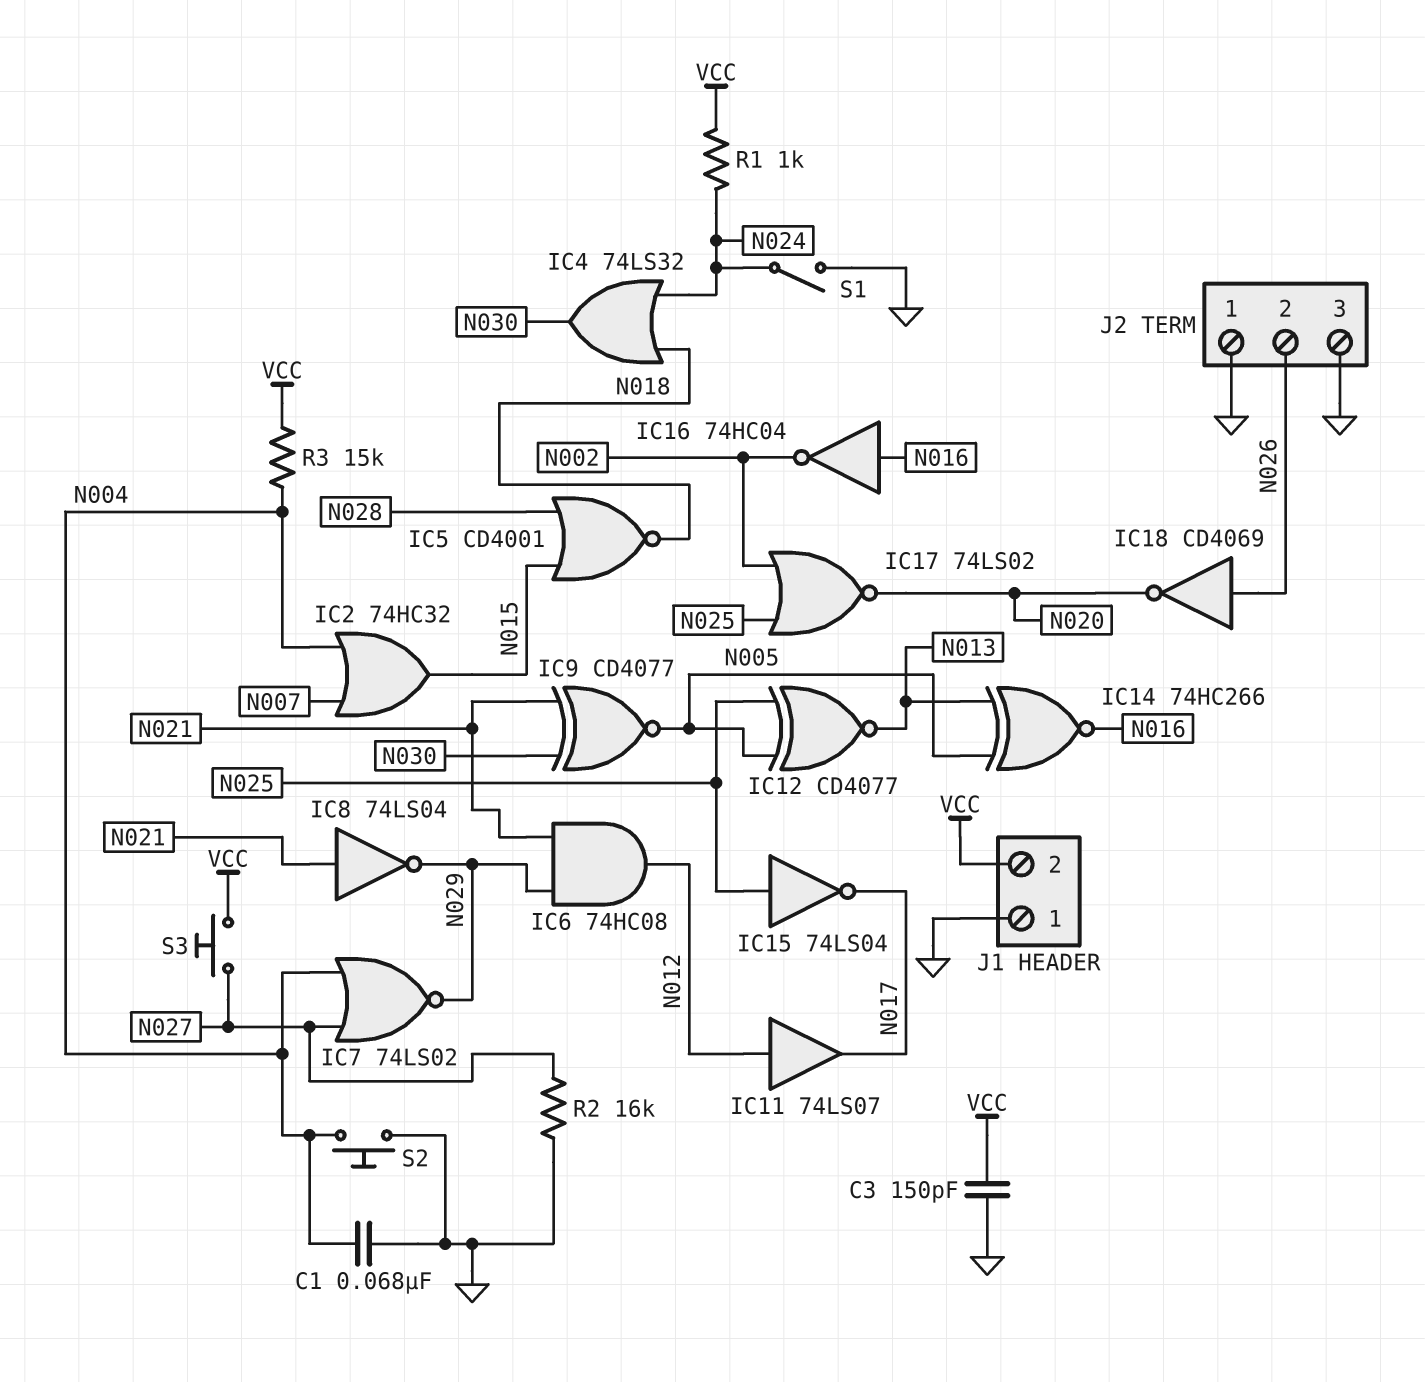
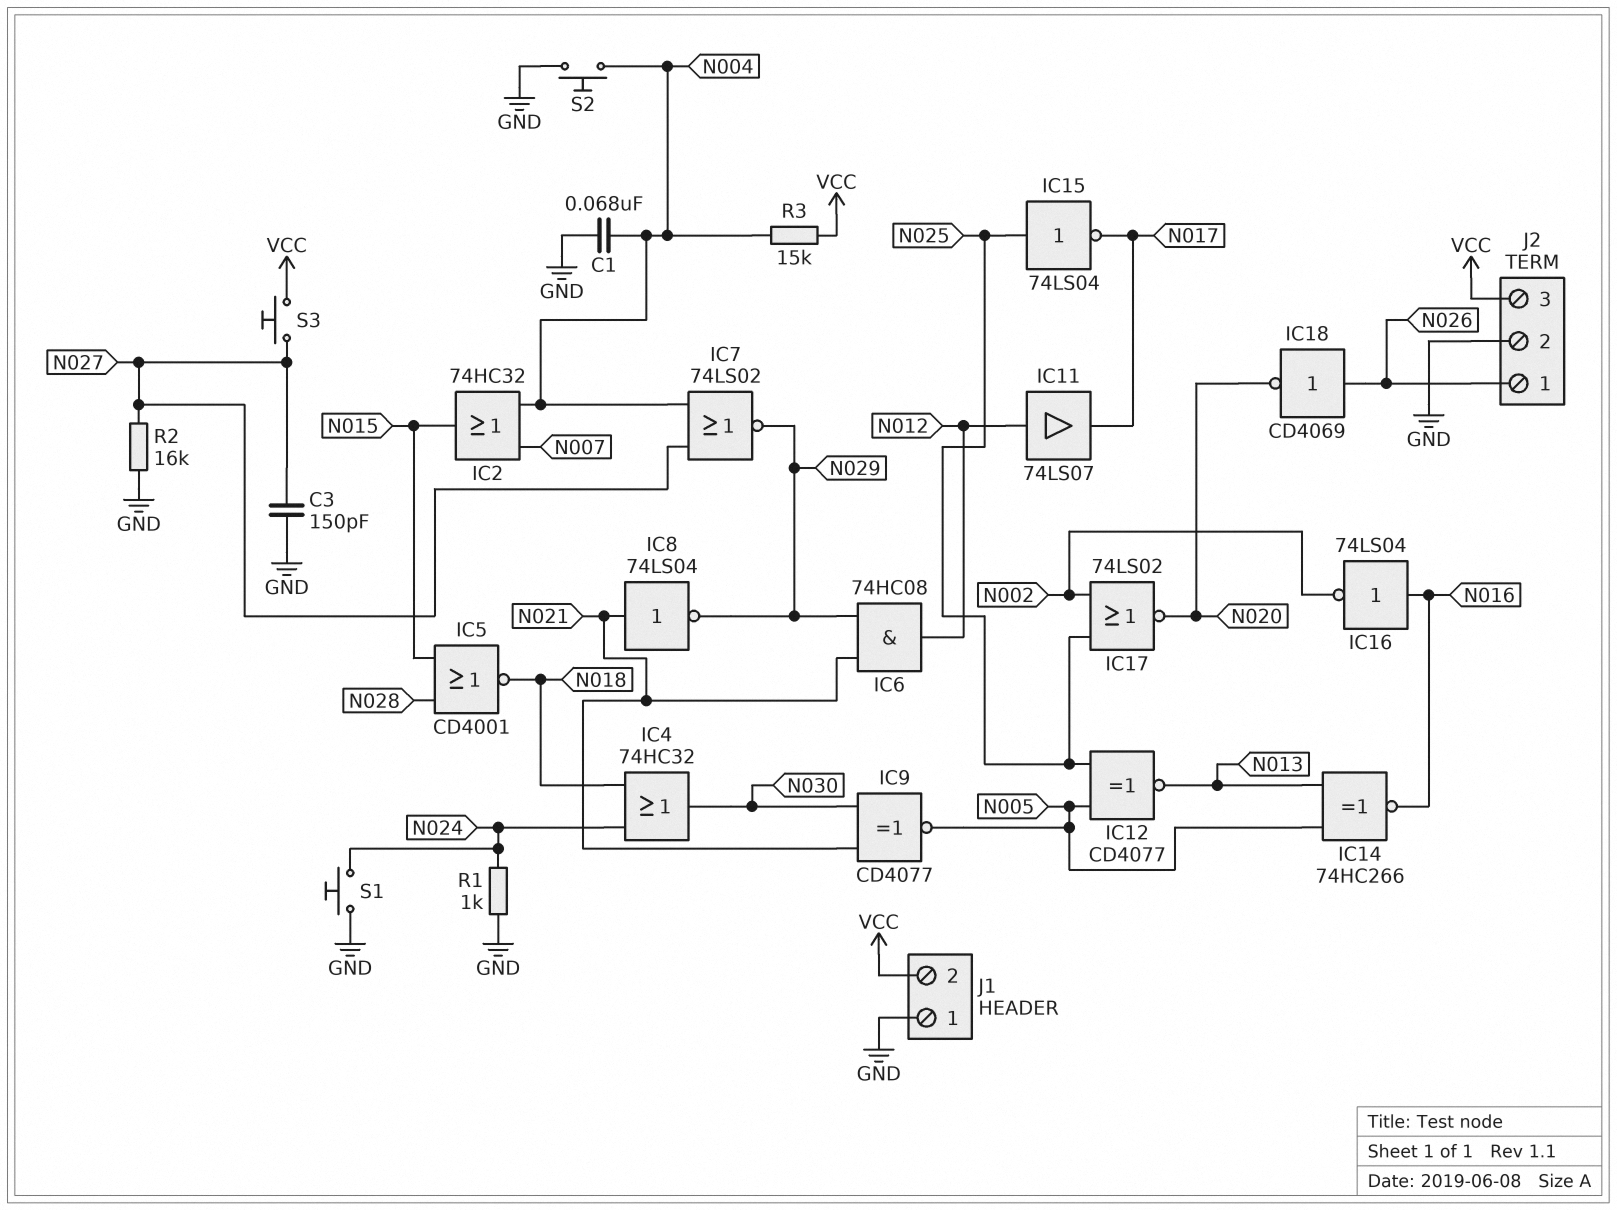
C3: 150pF (GND, VCC) -> 150pF (GND, N027)
IC4: OR 74LS32 (in N018, in N024, out N030) -> OR 74HC32 (in N018, in N024, out N030)
IC16: NOT 74HC04 (in N016, out N002) -> NOT 74LS04 (in N016, out N002)
J2 pin 1: GND -> N026
J2 pin 2: N026 -> GND
J2 pin 3: GND -> VCC
R1: 1k (N024, VCC) -> 1k (GND, N024)
S1: switch (GND, N024) -> button (GND, N024)

